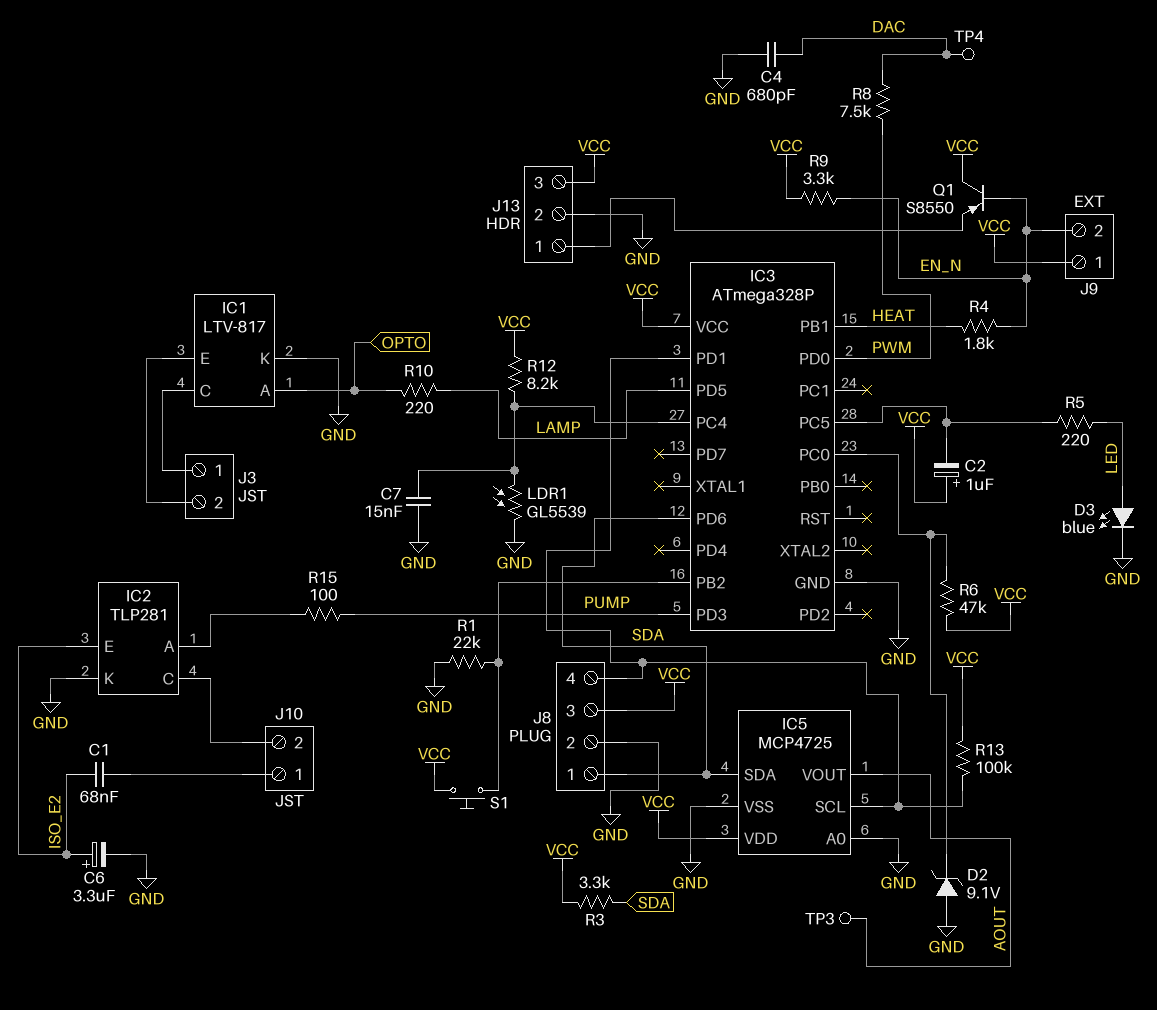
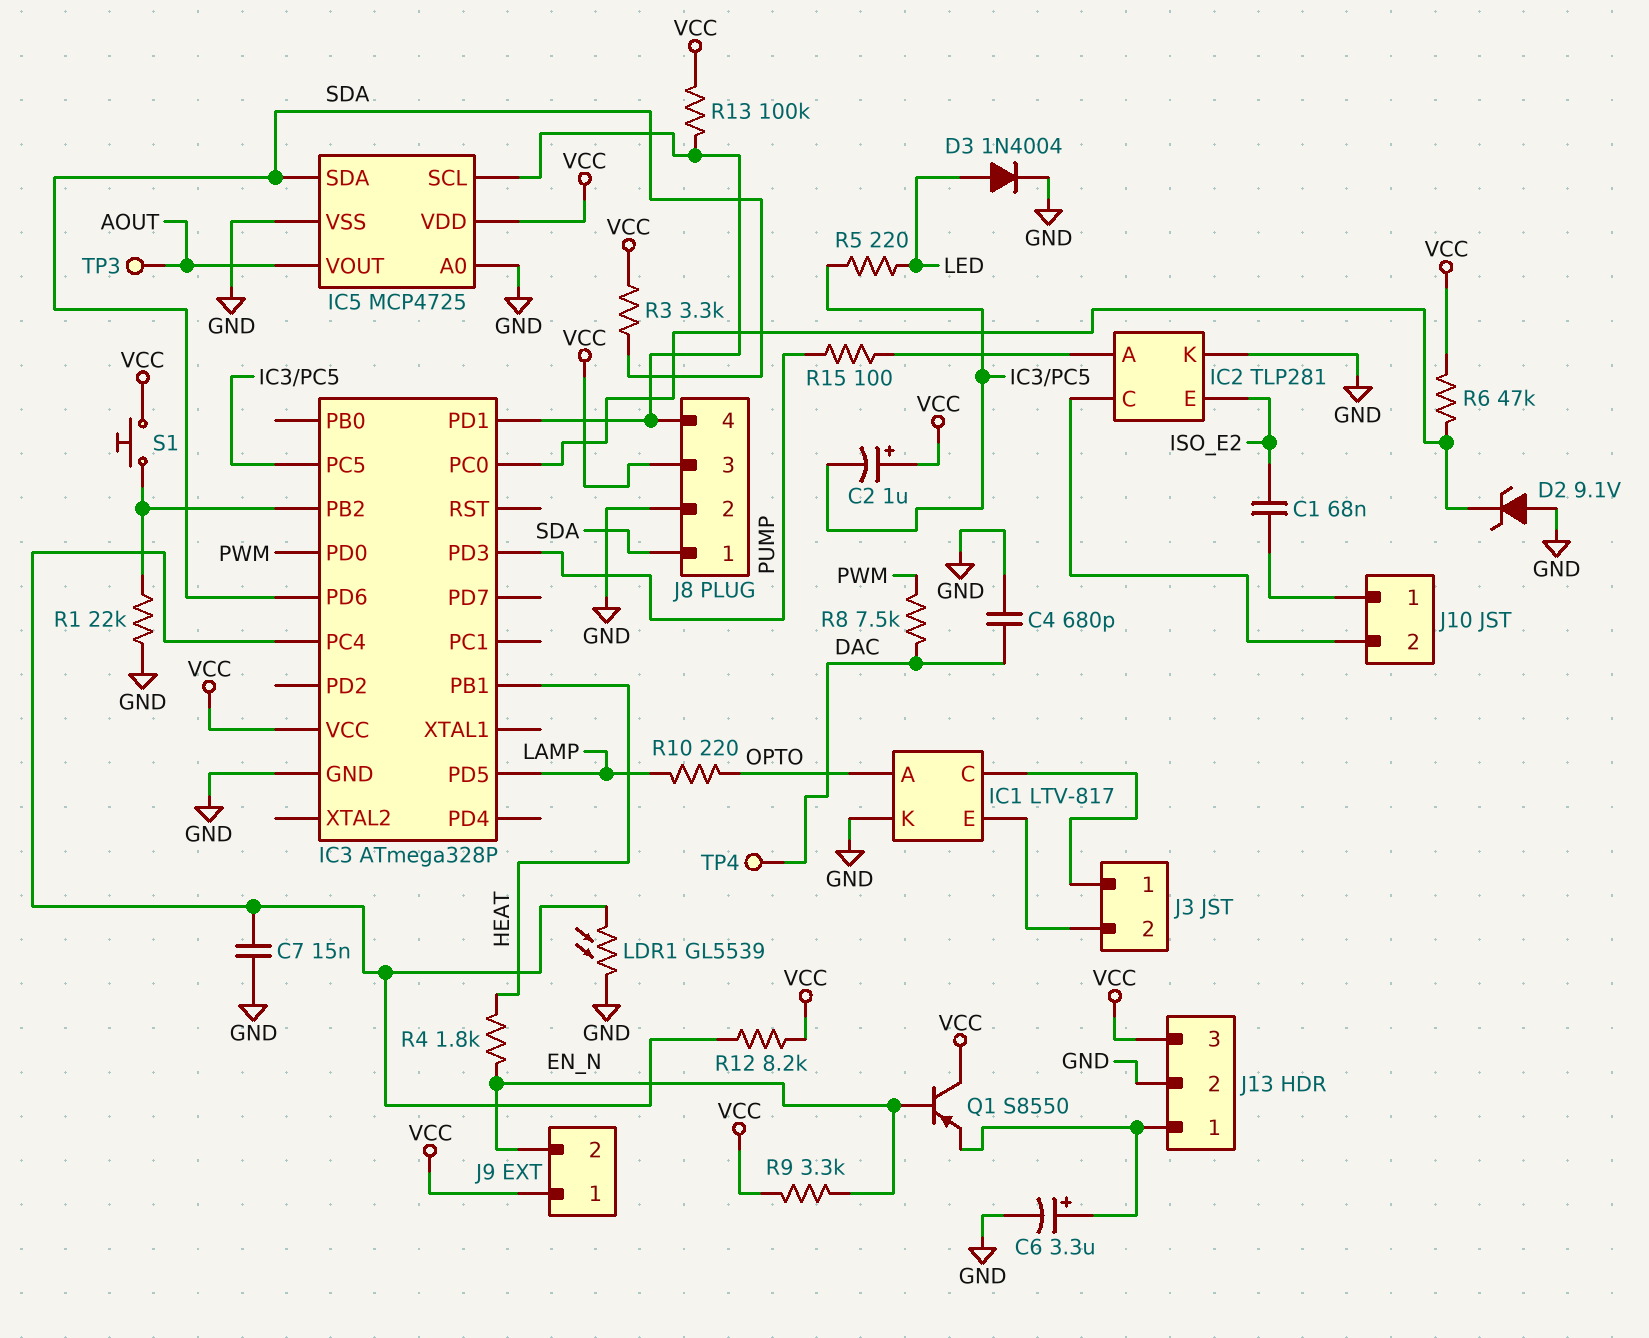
C6: 3.3uF (plus ISO_E2, minus GND) -> 3.3uF (plus J13/1, minus GND)
D3: LED blue (A LED, K GND) -> diode 1N4004 (A LED, K GND)

